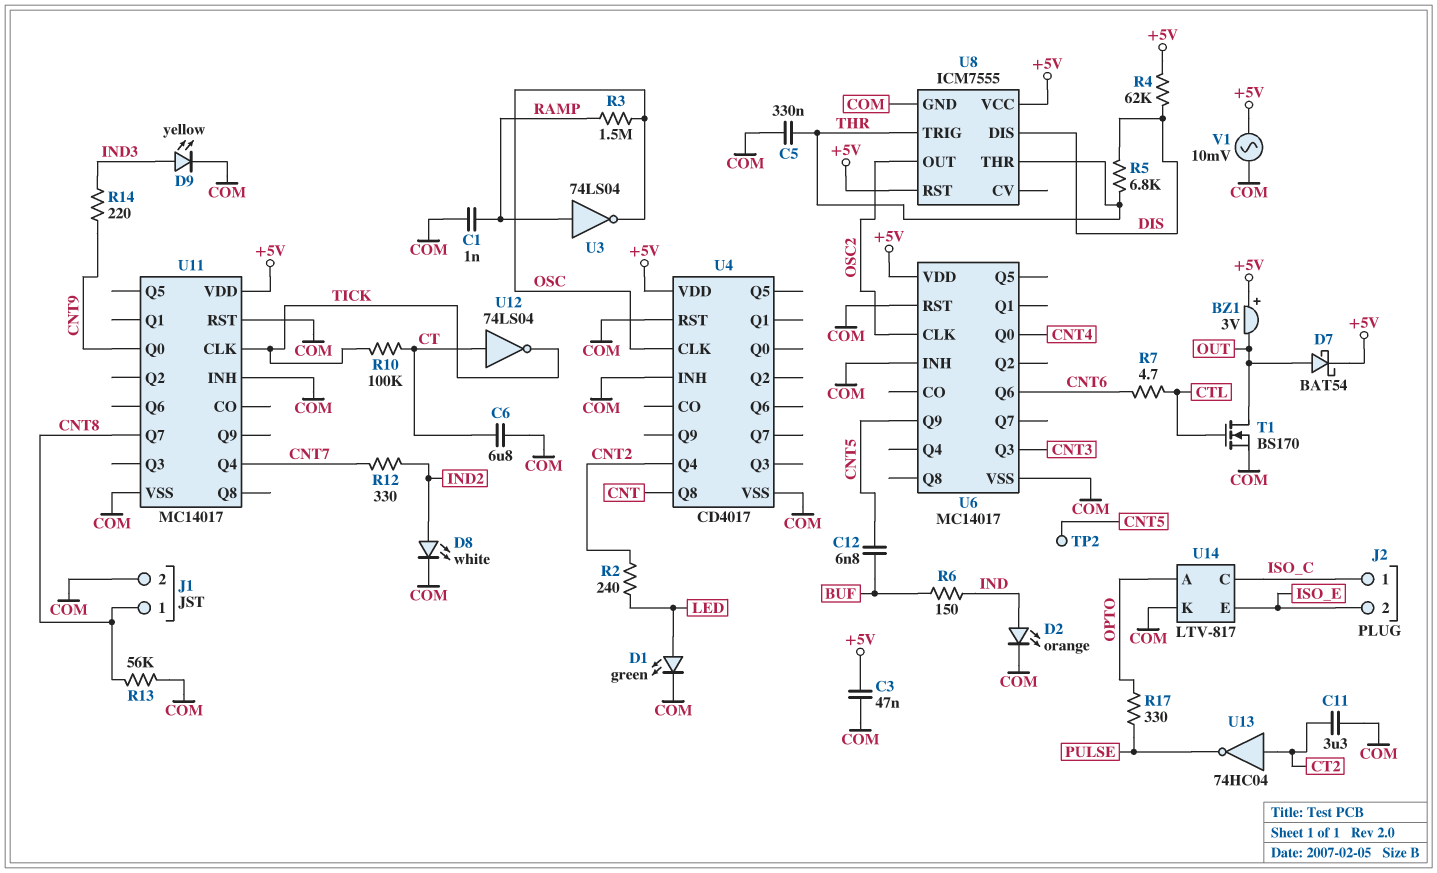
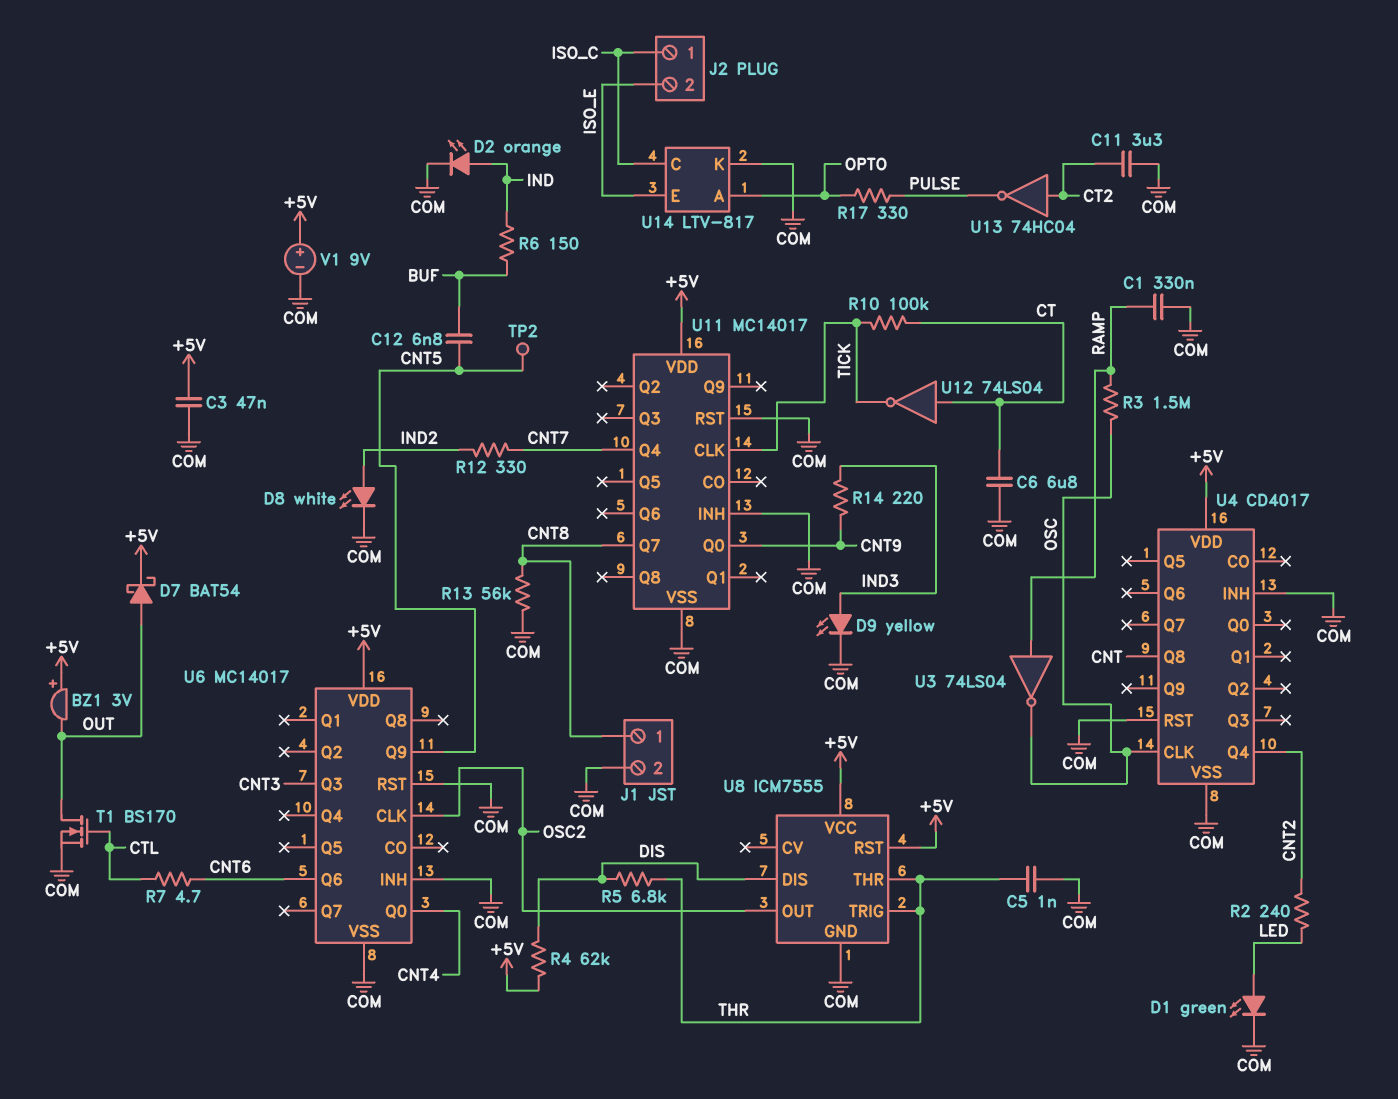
C1: 1nF (COM, RAMP) -> 330nF (COM, RAMP)
C5: 330nF (COM, THR) -> 1nF (COM, THR)
V1: AC 10mV (+5V, COM) -> 9V (plus +5V, minus COM)

